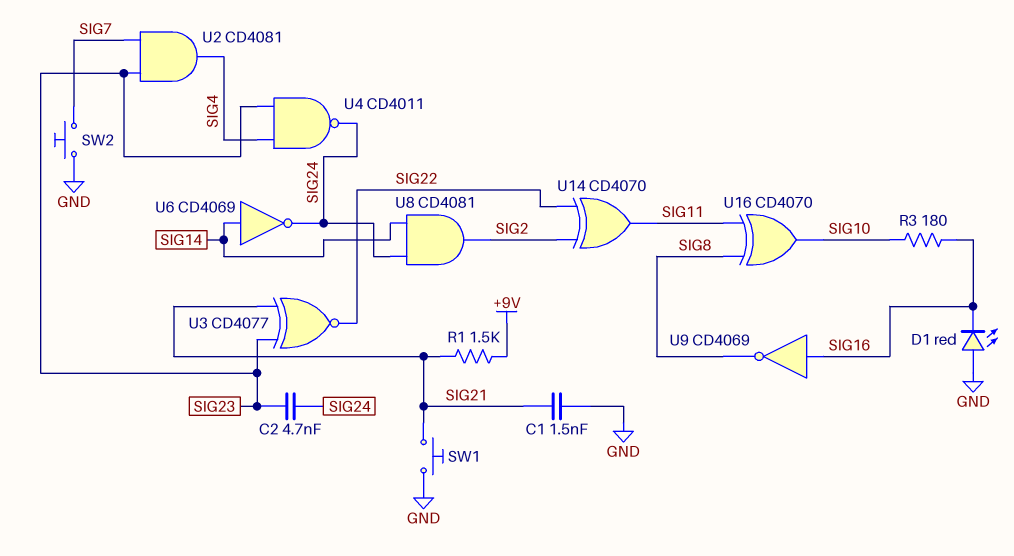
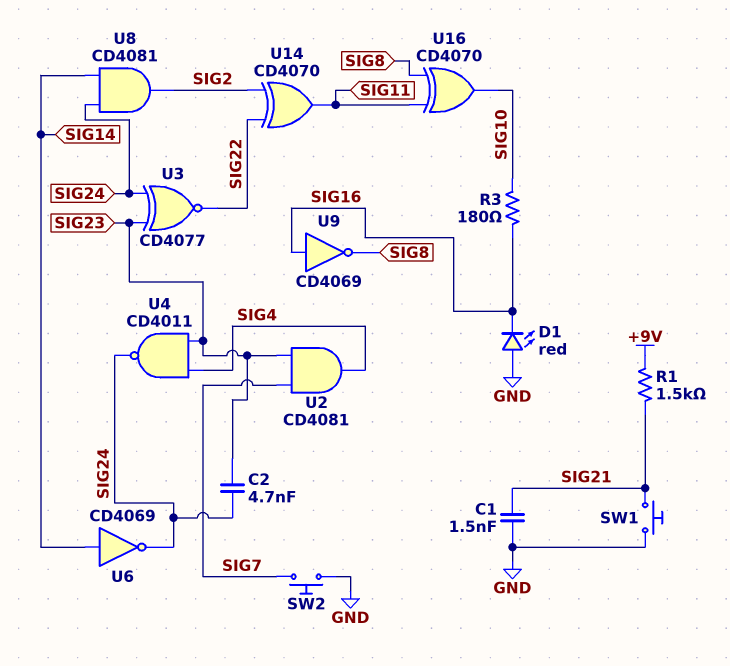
U3: XNOR CD4077 (in SIG21, in SIG23, out SIG22) -> XNOR CD4077 (in SIG23, in SIG24, out SIG22)

